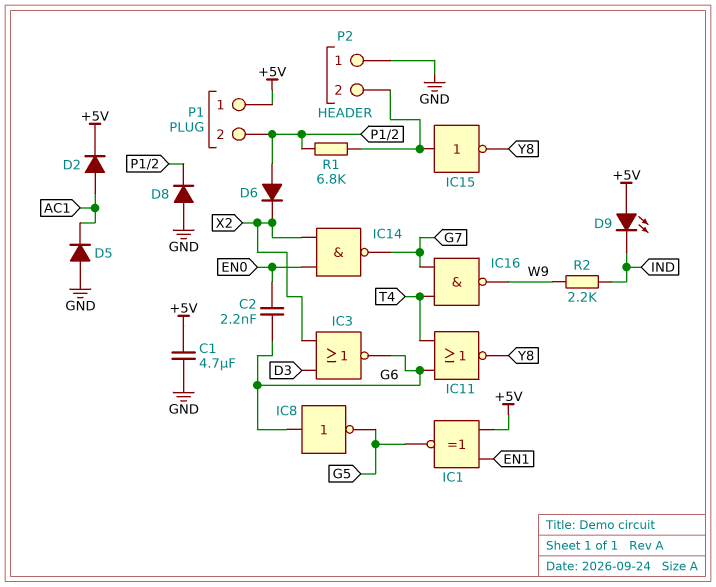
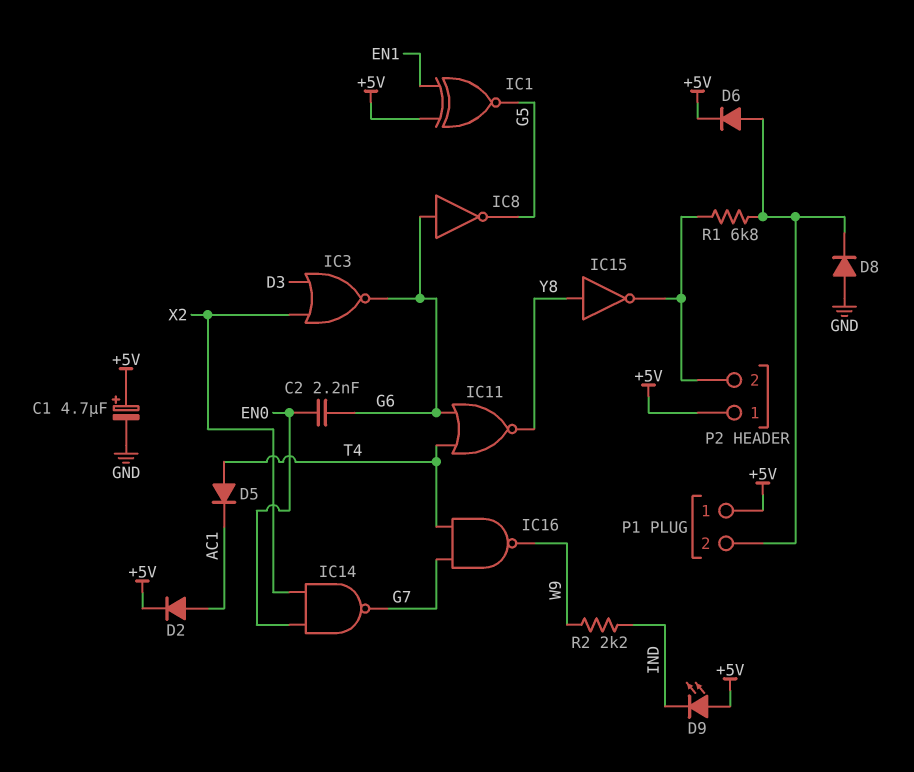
C1: 4.7uF (+5V, GND) -> 4.7uF (plus +5V, minus GND)
D5: diode (A GND, K AC1) -> diode (A T4, K AC1)
D6: diode (A P1/2, K X2) -> diode (A P1/2, K +5V)
IC15: NOT (in P2/2, out Y8) -> NOT (in Y8, out P2/2)
P2 pin 1: GND -> +5V

